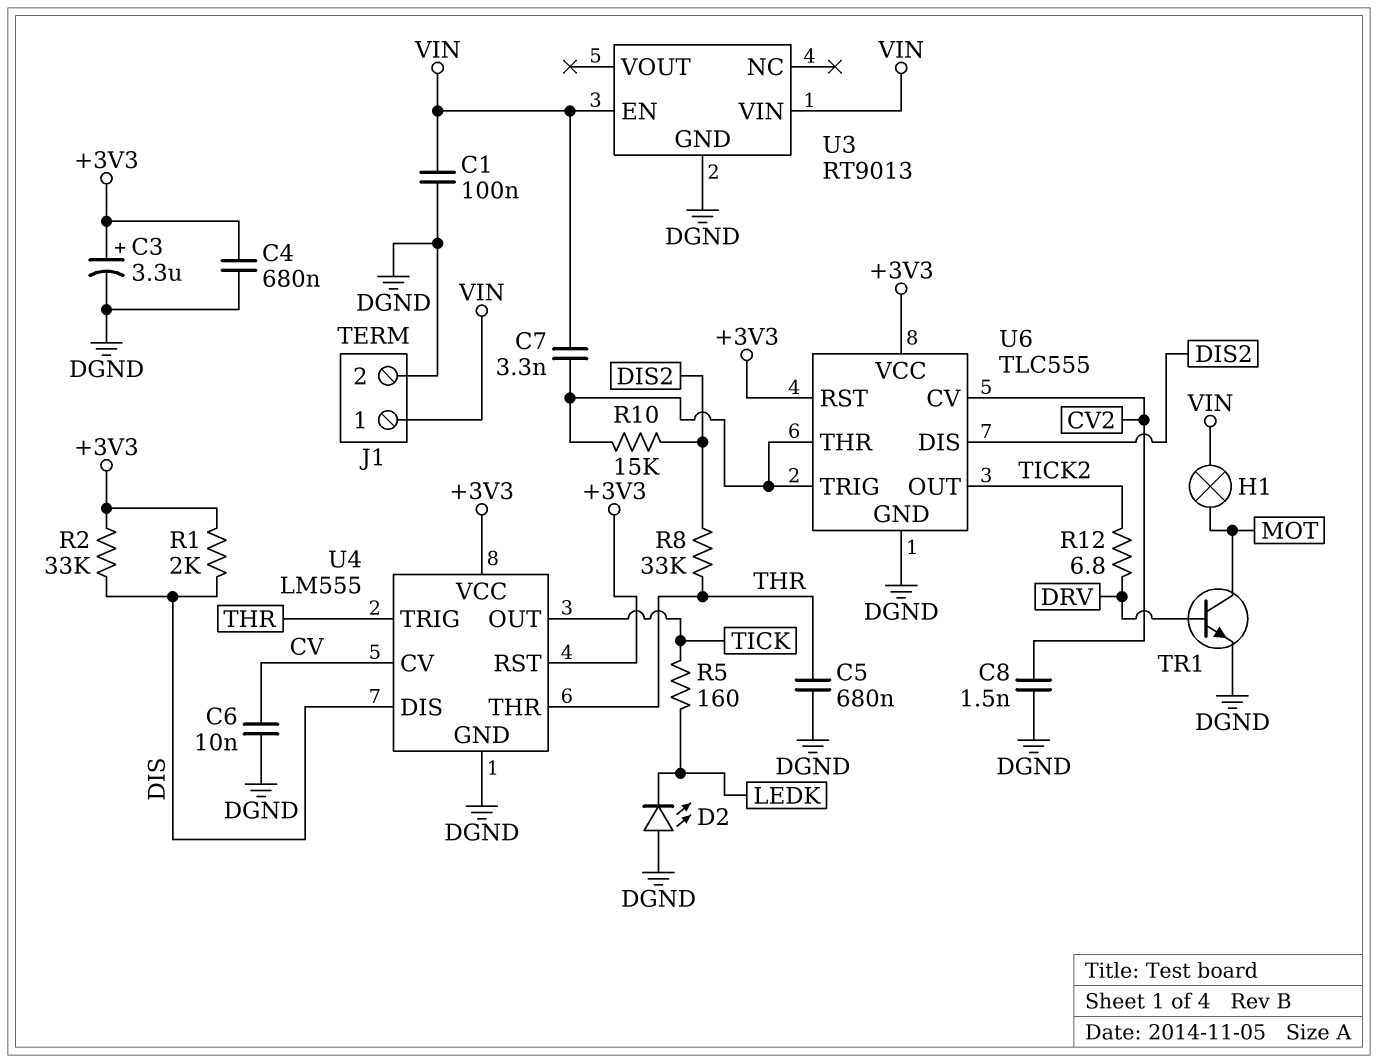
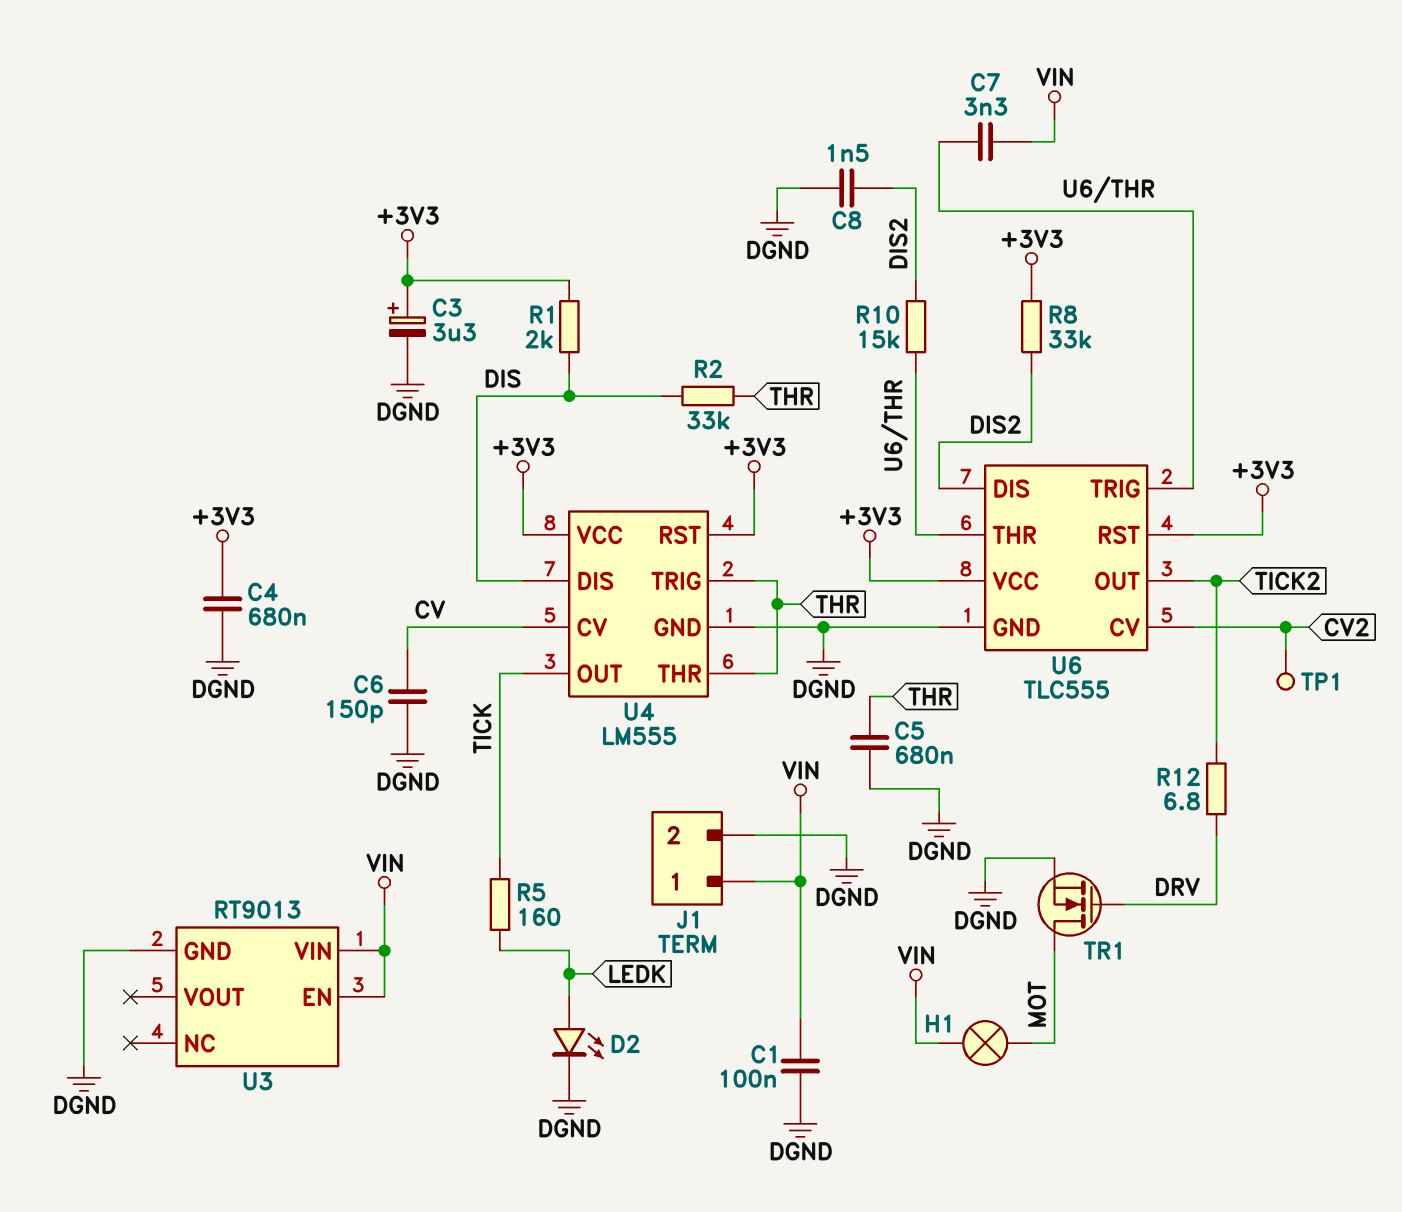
C6: 10nF (CV, DGND) -> 150pF (CV, DGND)
C8: 1.5nF (CV2, DGND) -> 1.5nF (DGND, DIS2)
D2: LED (A DGND, K LEDK) -> LED (A LEDK, K DGND)
R2: 33k (+3V3, DIS) -> 33k (DIS, THR)
R8: 33k (DIS2, THR) -> 33k (+3V3, DIS2)
TP1: none -> test point (CV2)
TR1: NPN (B DRV, C MOT, E DGND) -> NMOS (G DRV, D MOT, S DGND)

